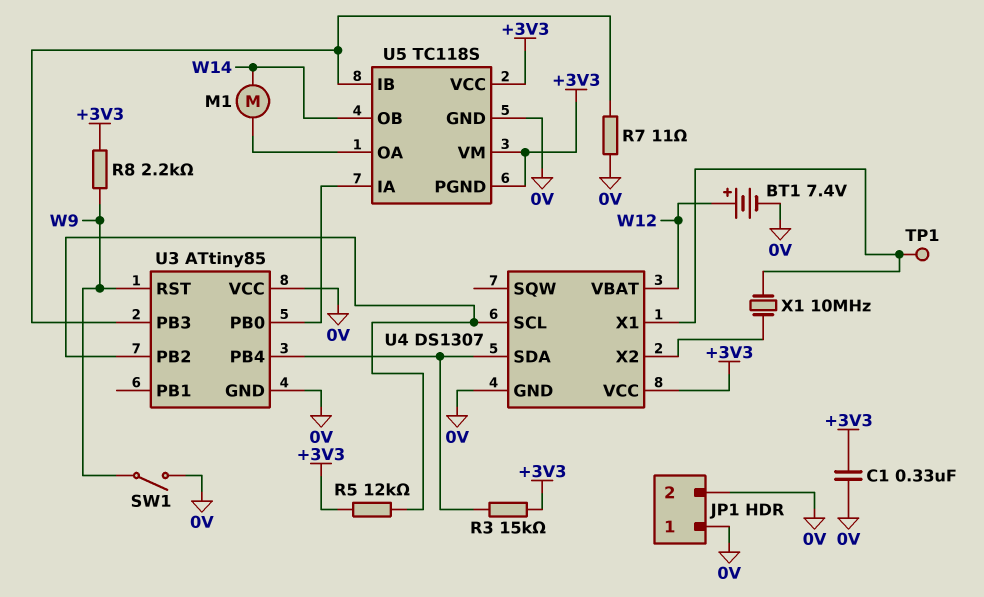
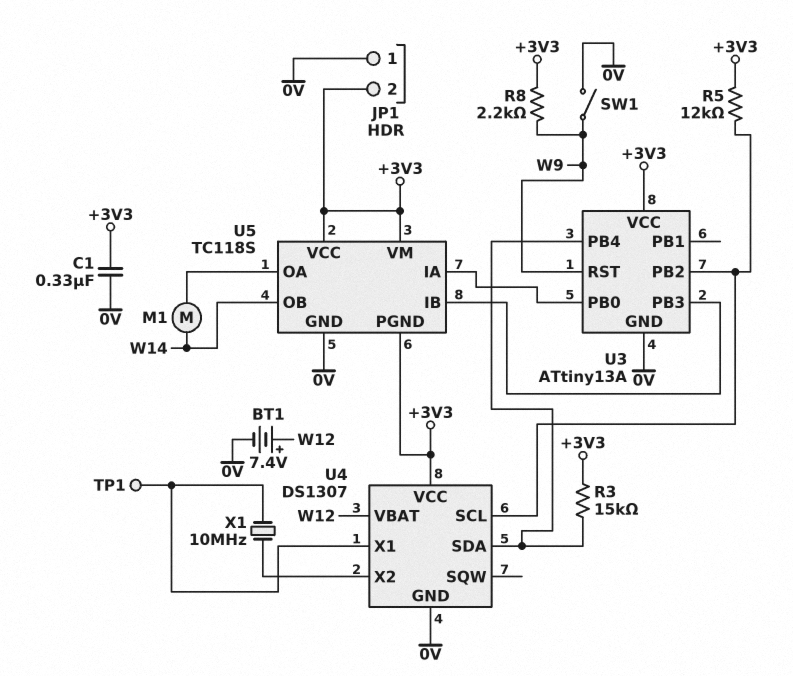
JP1 pin 2: 0V -> +3V3
R7: 11 (0V, U3/PB3) -> none
U3: ATtiny85 -> ATtiny13A
U3 pin VCC: 0V -> +3V3

